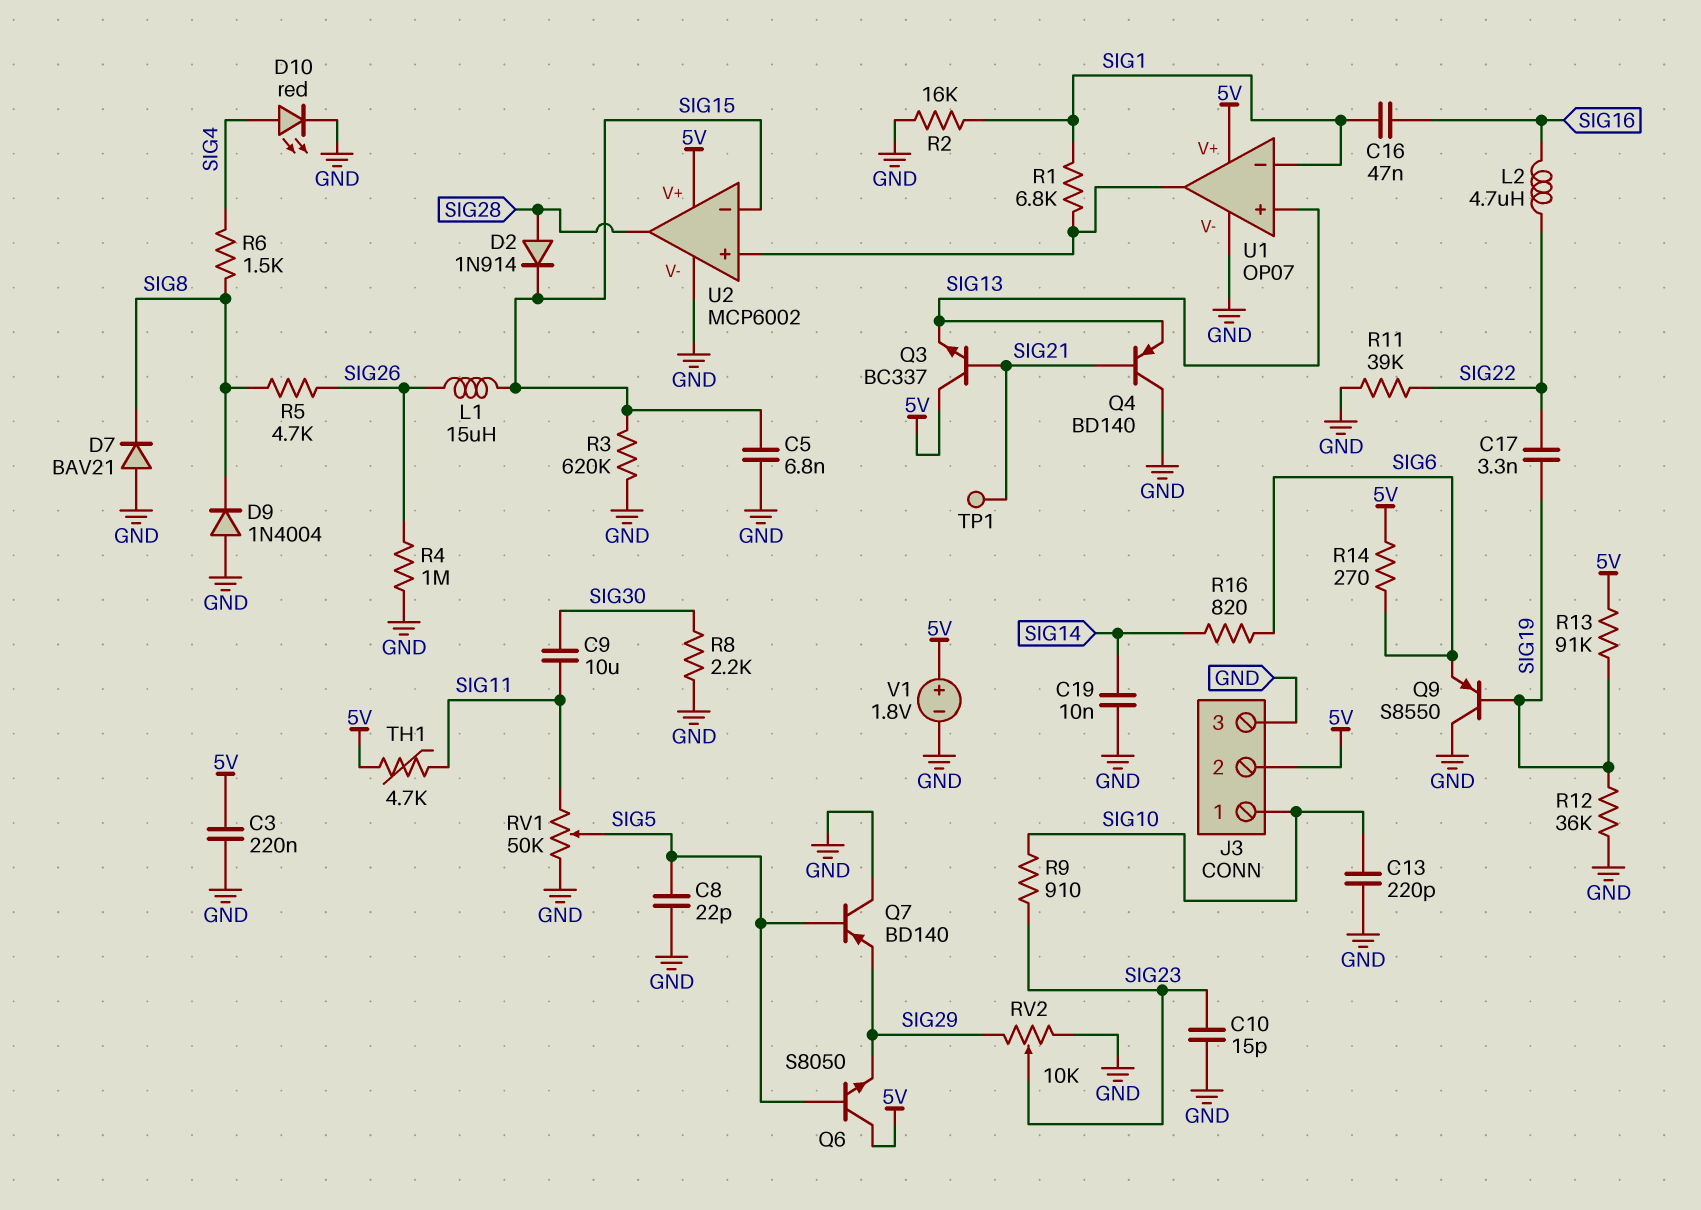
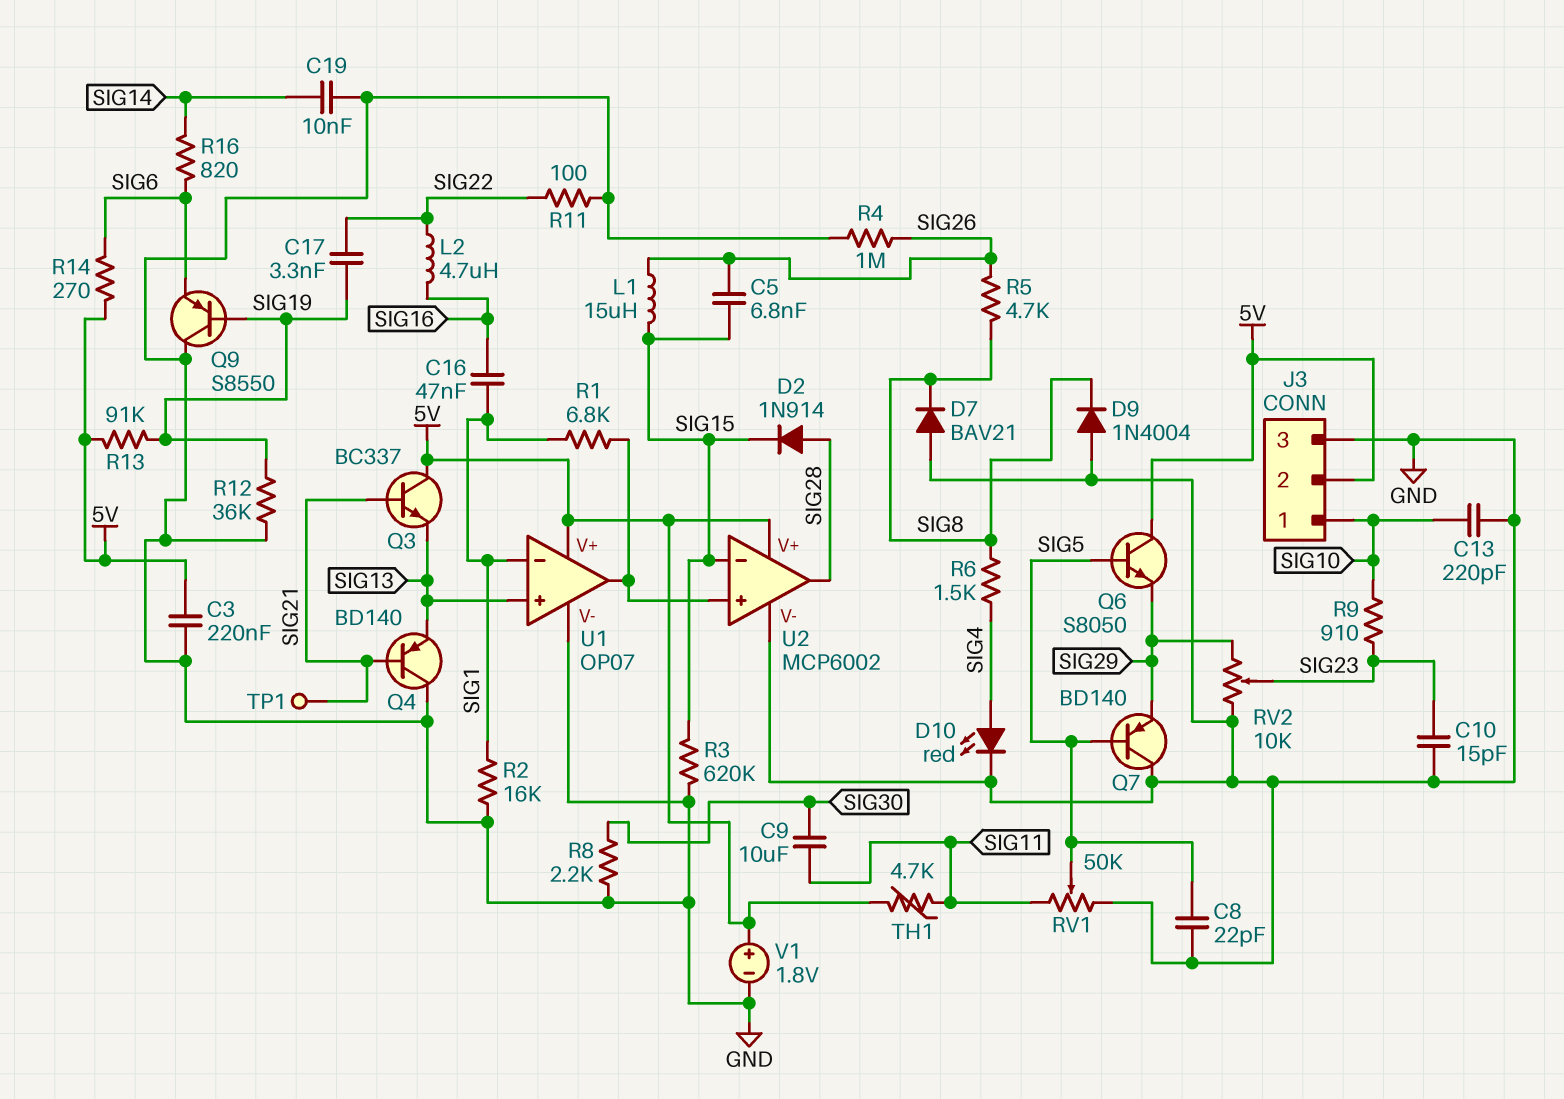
C5: 6.8nF (GND, SIG15) -> 6.8nF (SIG15, SIG26)
R11: 39k (GND, SIG22) -> 100 (GND, SIG22)

